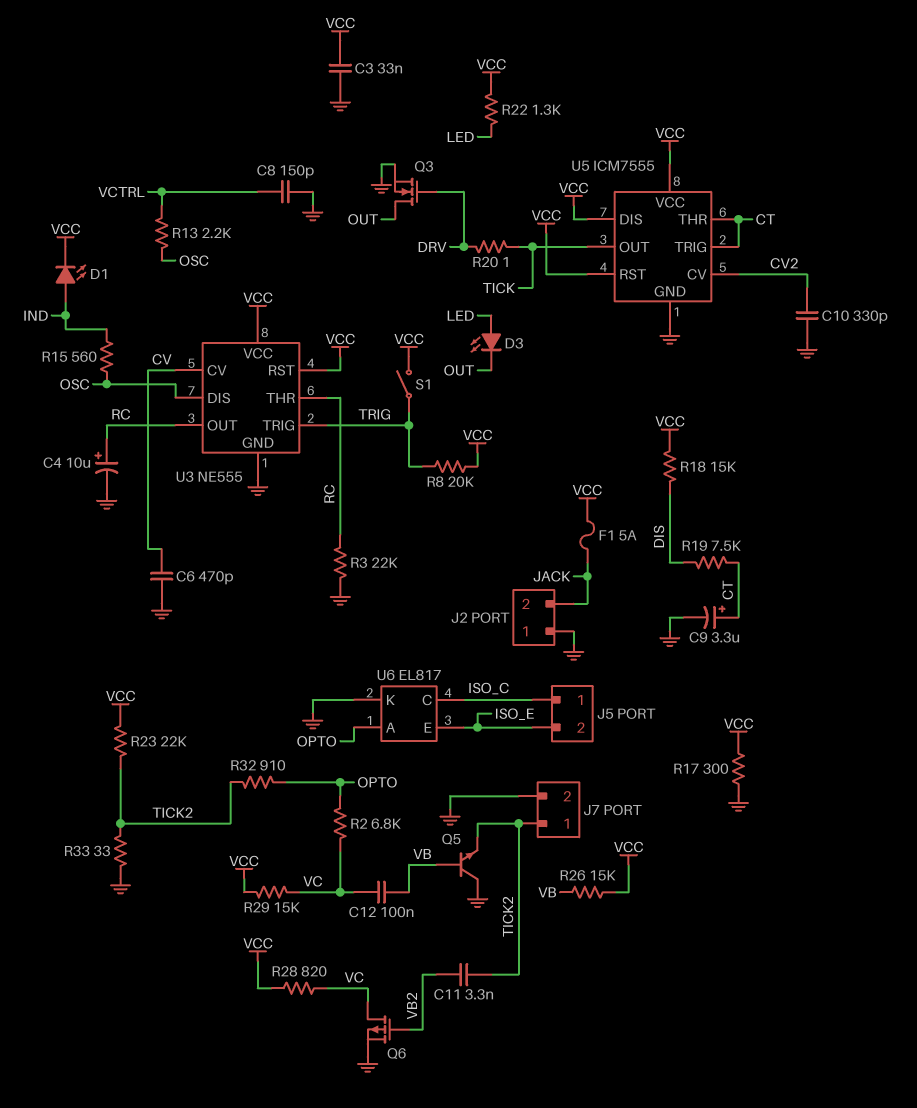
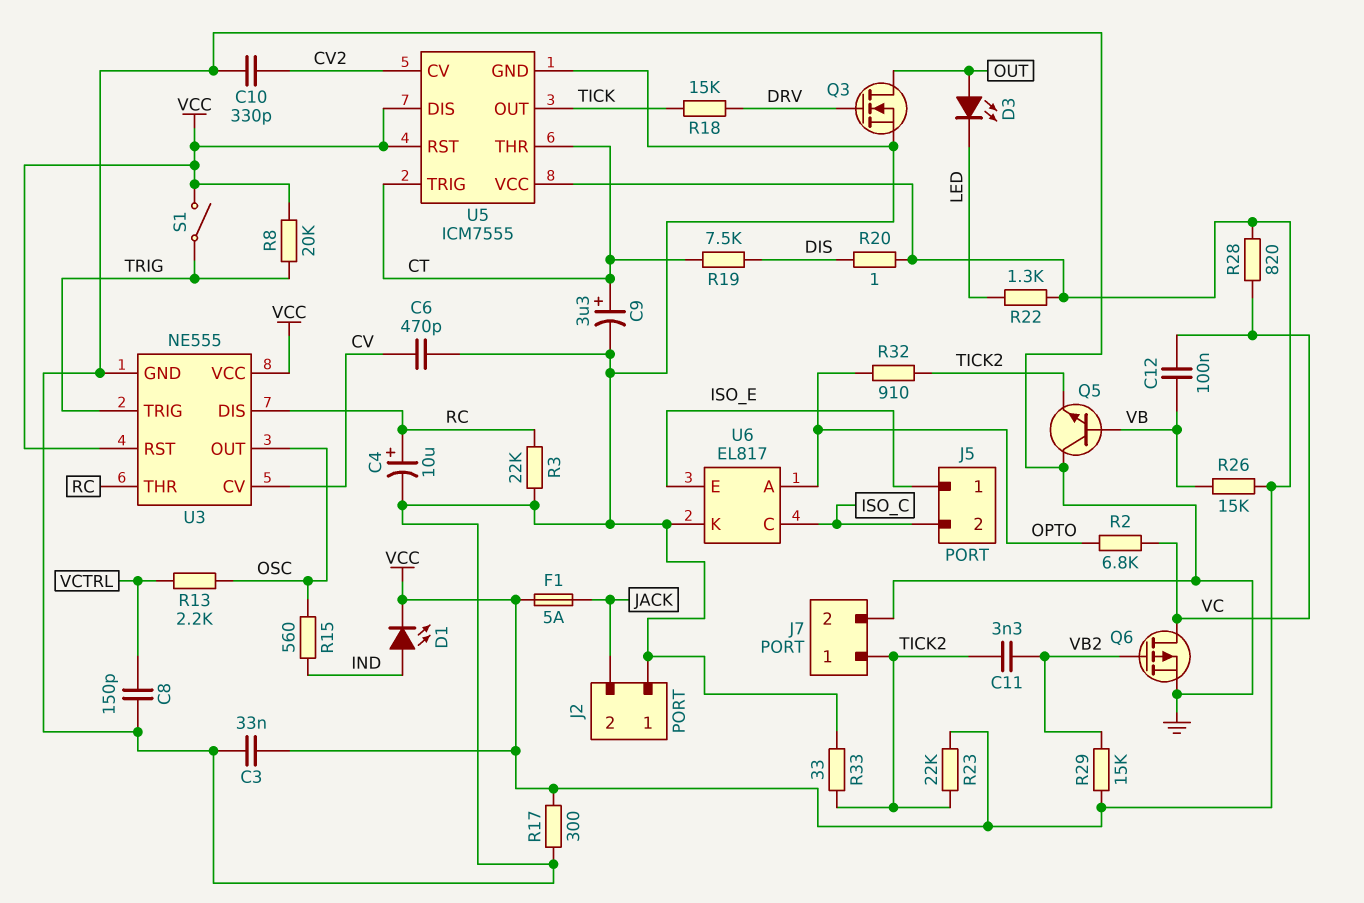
D3: LED (A LED, K OUT) -> LED (A OUT, K LED)
J5 pin 1: ISO_C -> ISO_E
J5 pin 2: ISO_E -> ISO_C
R18: 15k (DIS, VCC) -> 15k (DRV, TICK)
R20: 1 (DRV, TICK) -> 1 (DIS, VCC)
R29: 15k (VC, VCC) -> 15k (VB2, VCC)
U3 pin DIS: OSC -> RC
U3 pin OUT: RC -> OSC

